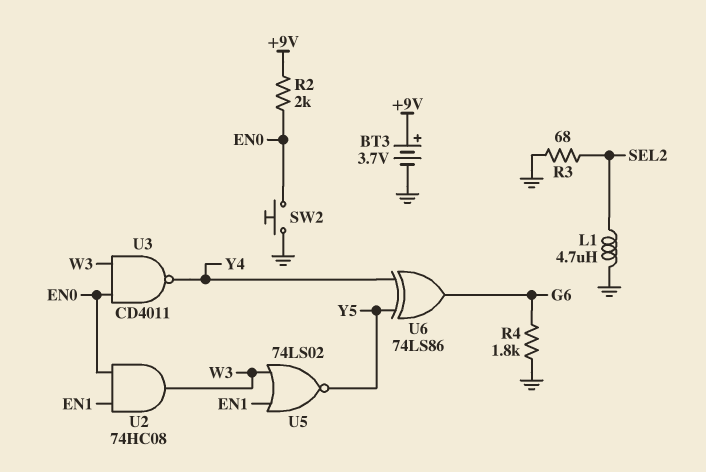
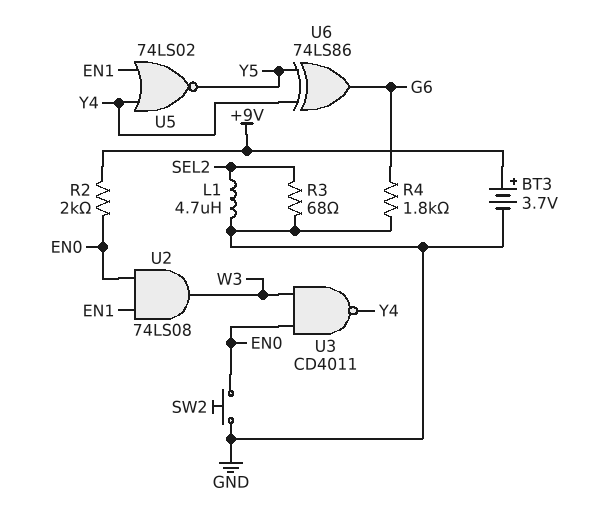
U2: AND 74HC08 (in EN0, in EN1, out W3) -> AND 74LS08 (in EN0, in EN1, out W3)
U5: NOR 74LS02 (in EN1, in W3, out Y5) -> NOR 74LS02 (in EN1, in Y4, out Y5)

